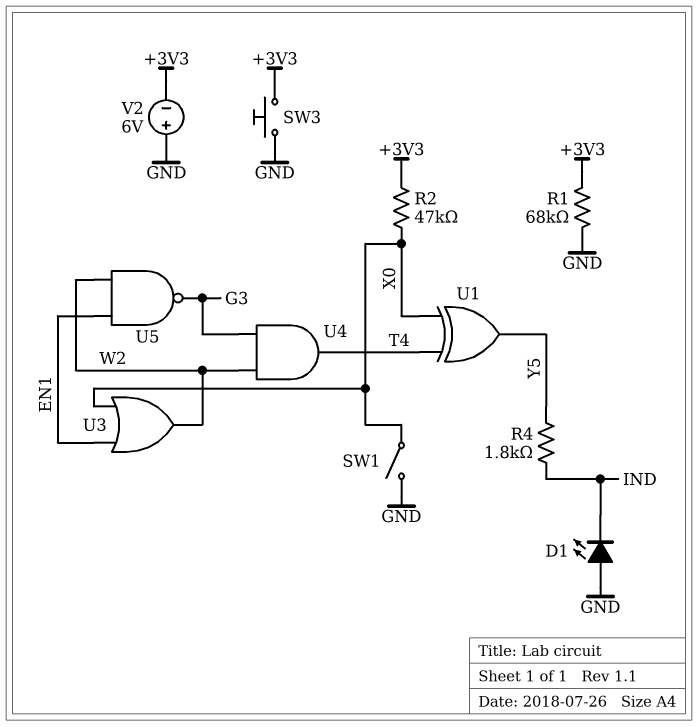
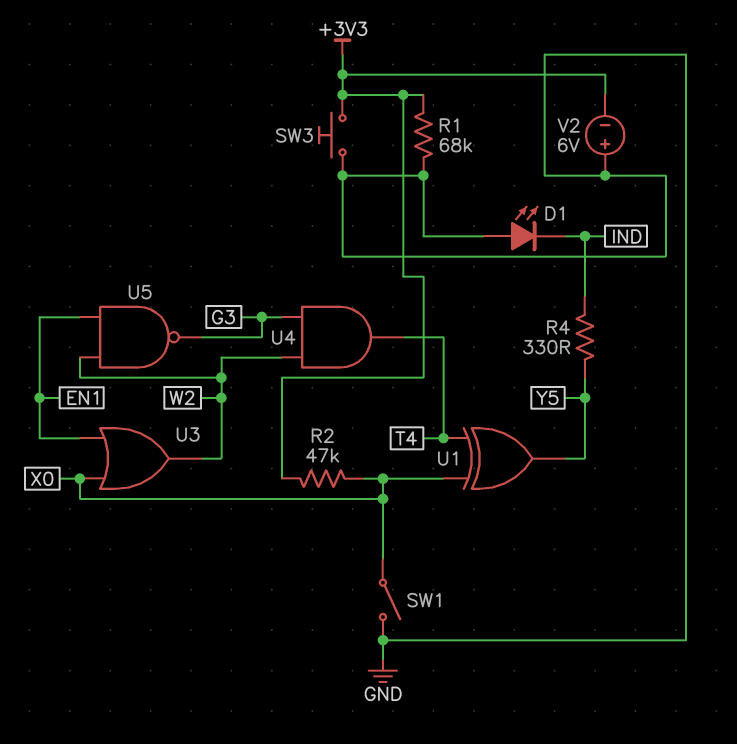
R4: 1.8k (IND, Y5) -> 330 (IND, Y5)

